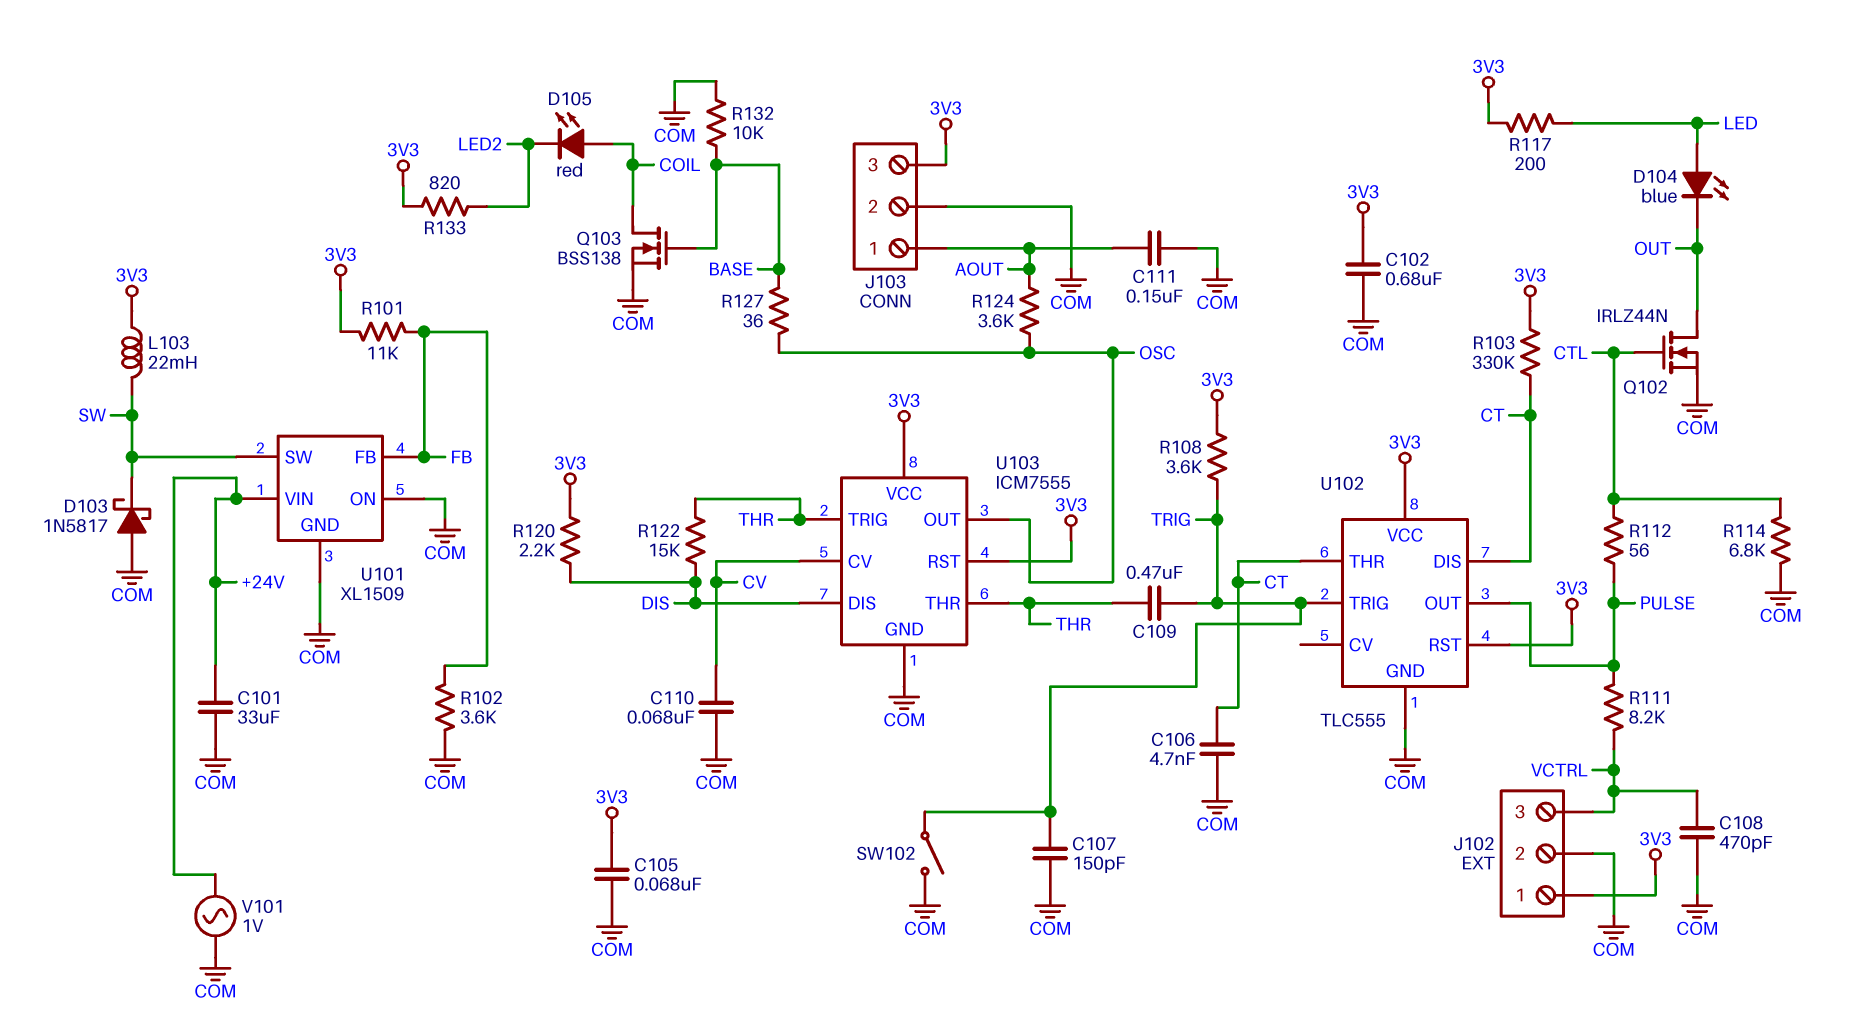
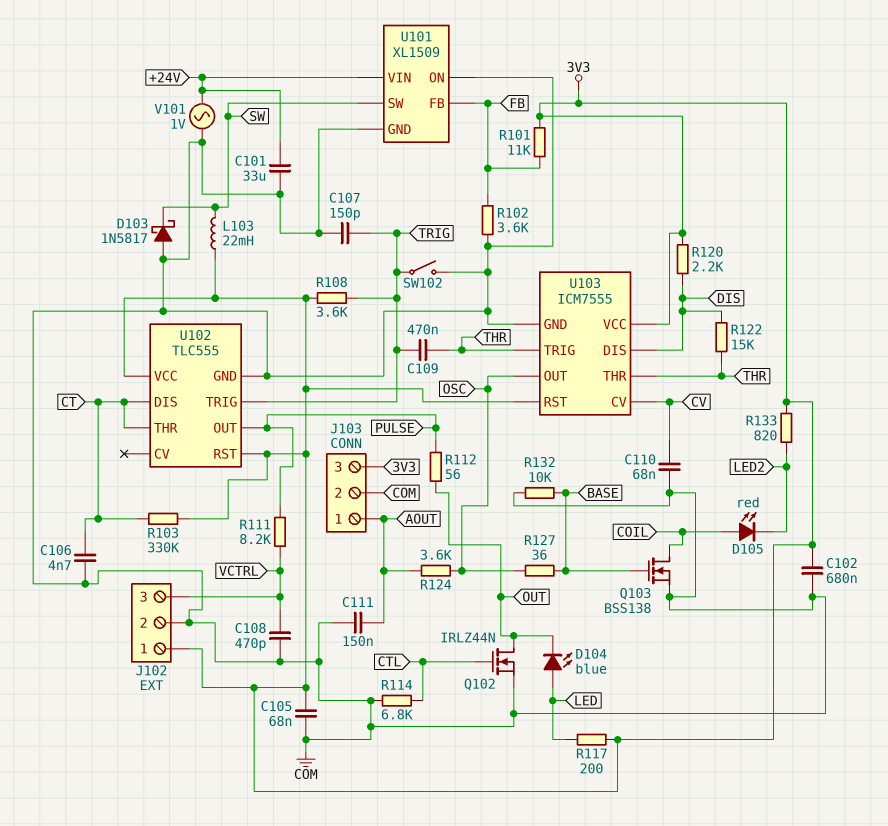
R112: 56 (CTL, PULSE) -> 56 (OUT, PULSE)

